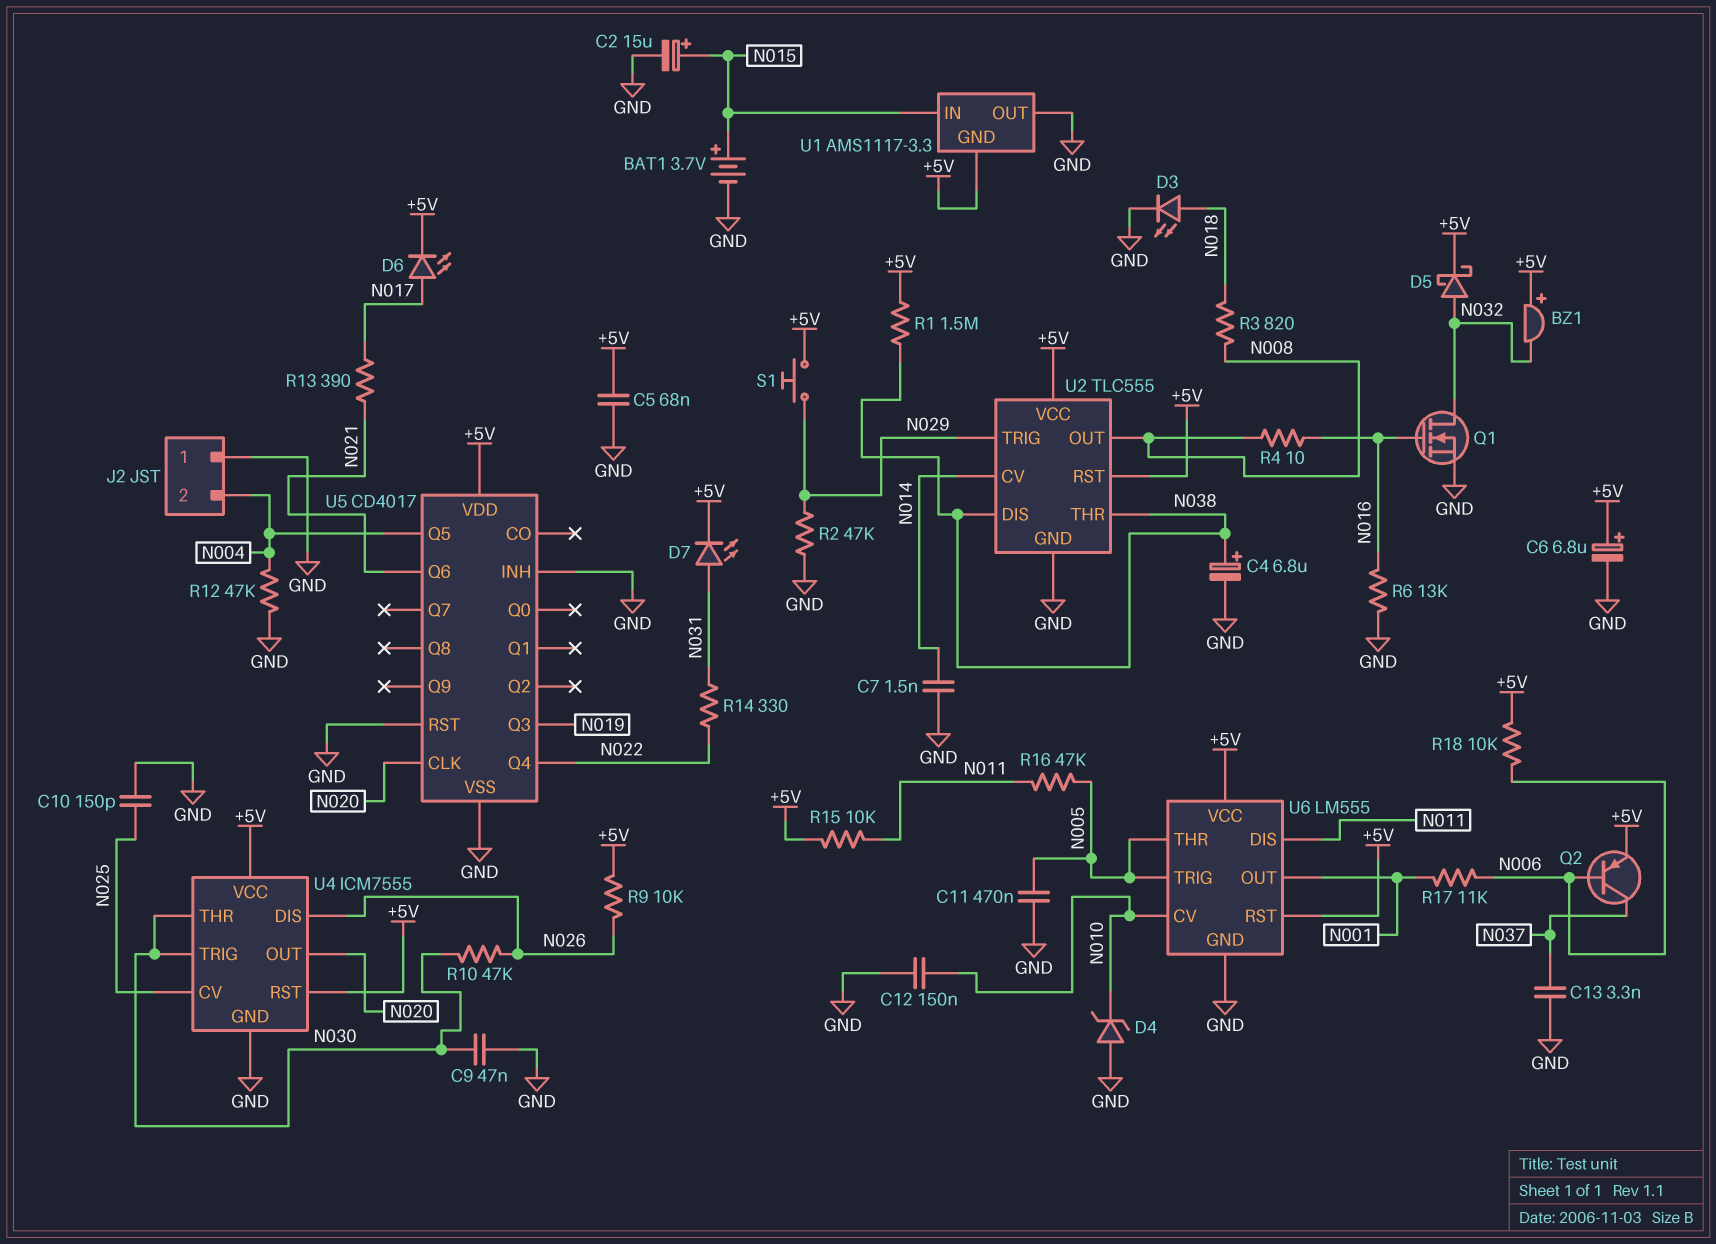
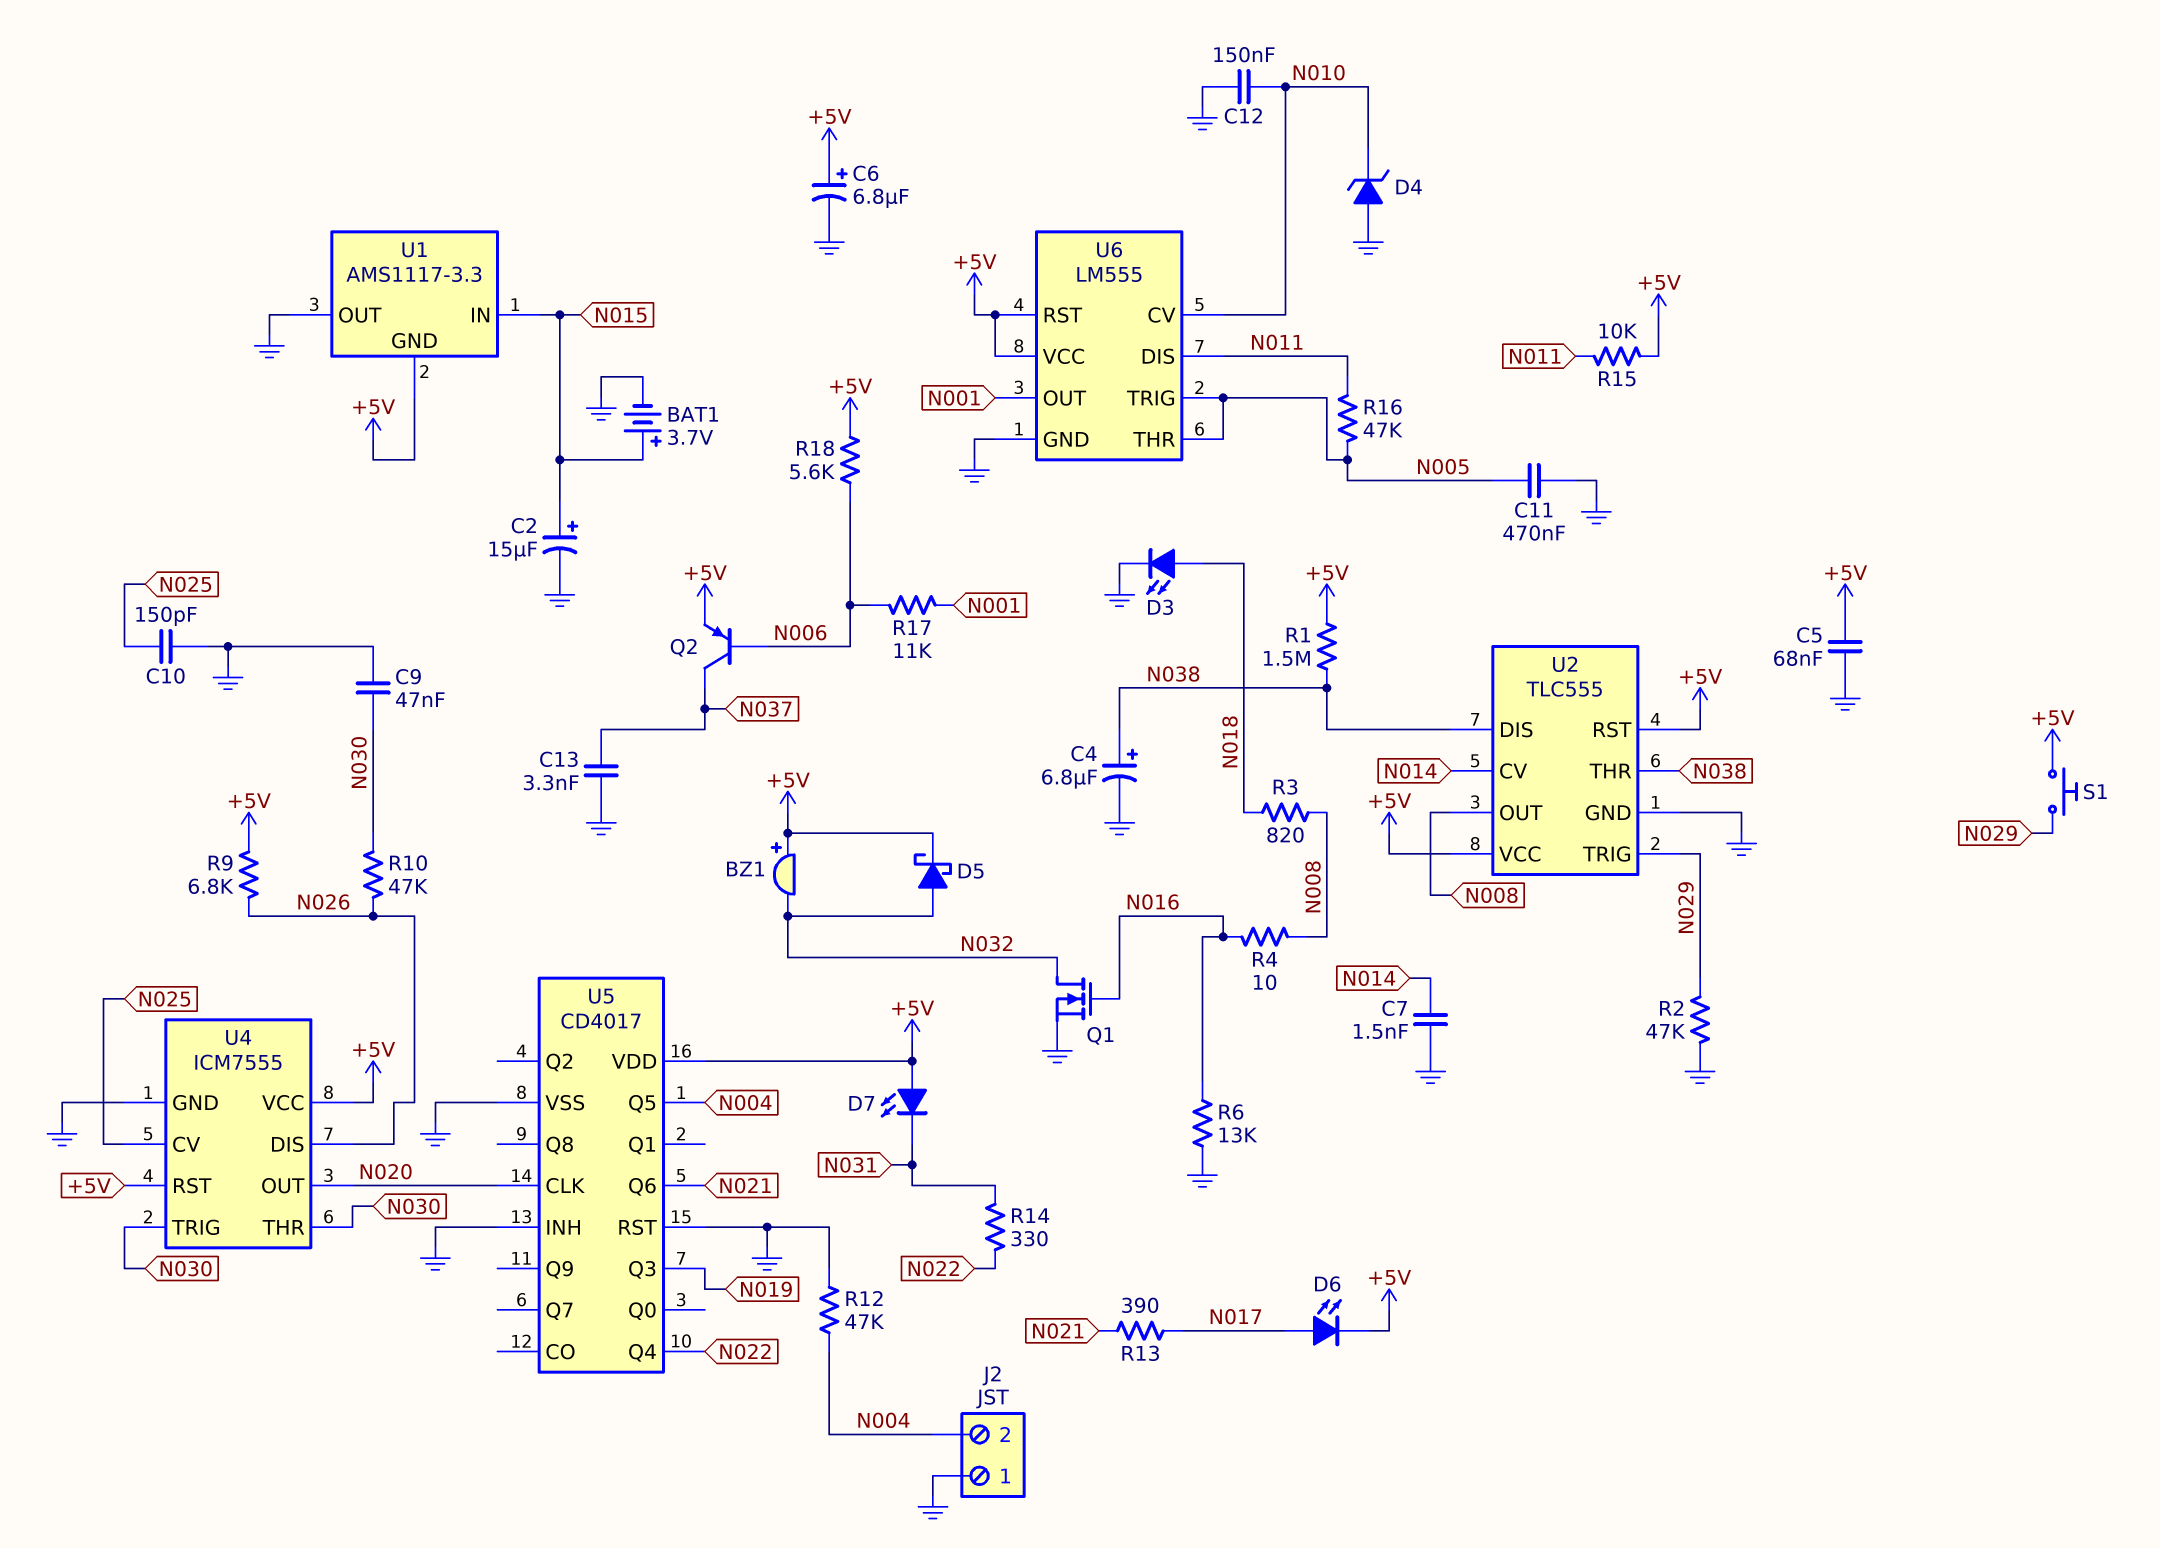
D7: LED (A N031, K +5V) -> LED (A +5V, K N031)
R9: 10k (+5V, N026) -> 6.8k (+5V, N026)
R18: 10k (+5V, N006) -> 5.6k (+5V, N006)

